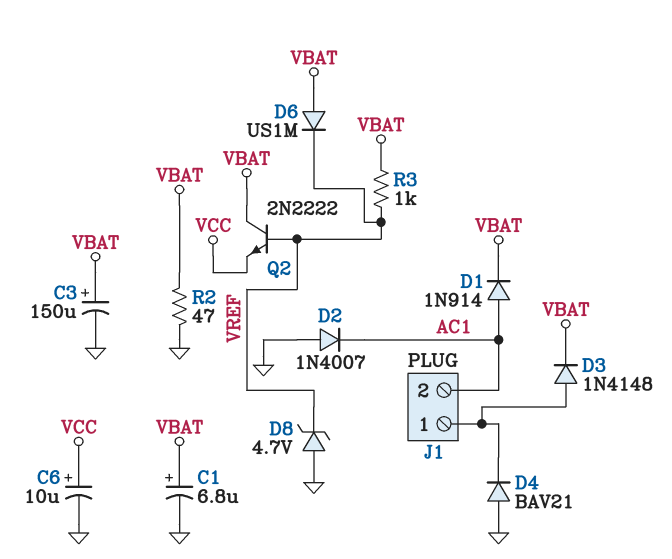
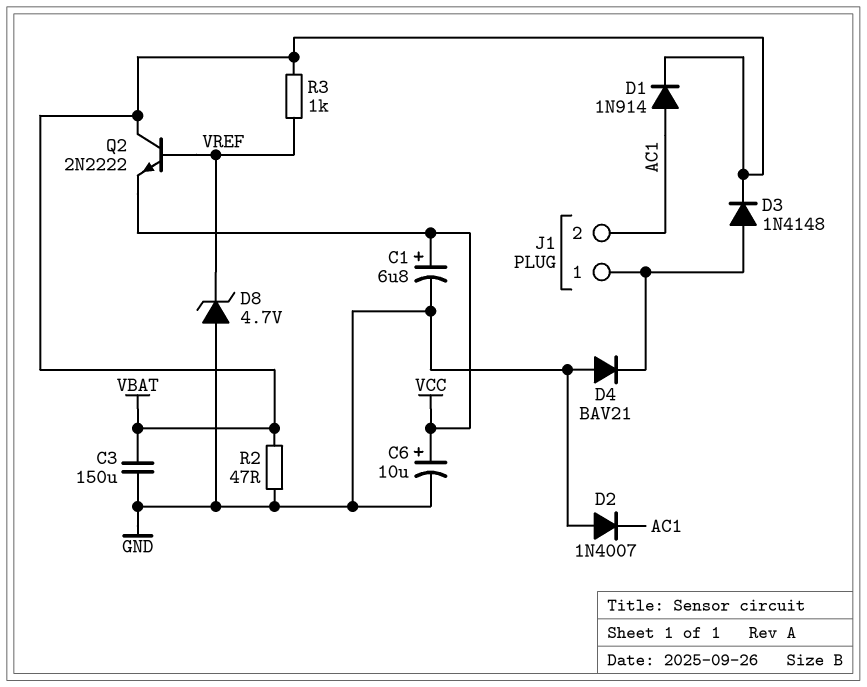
C1: 6.8uF (plus VBAT, minus GND) -> 6.8uF (plus VCC, minus GND)
C3: 150uF (plus VBAT, minus GND) -> 150uF (GND, VBAT)
D6: diode US1M (A VBAT, K VREF) -> none

